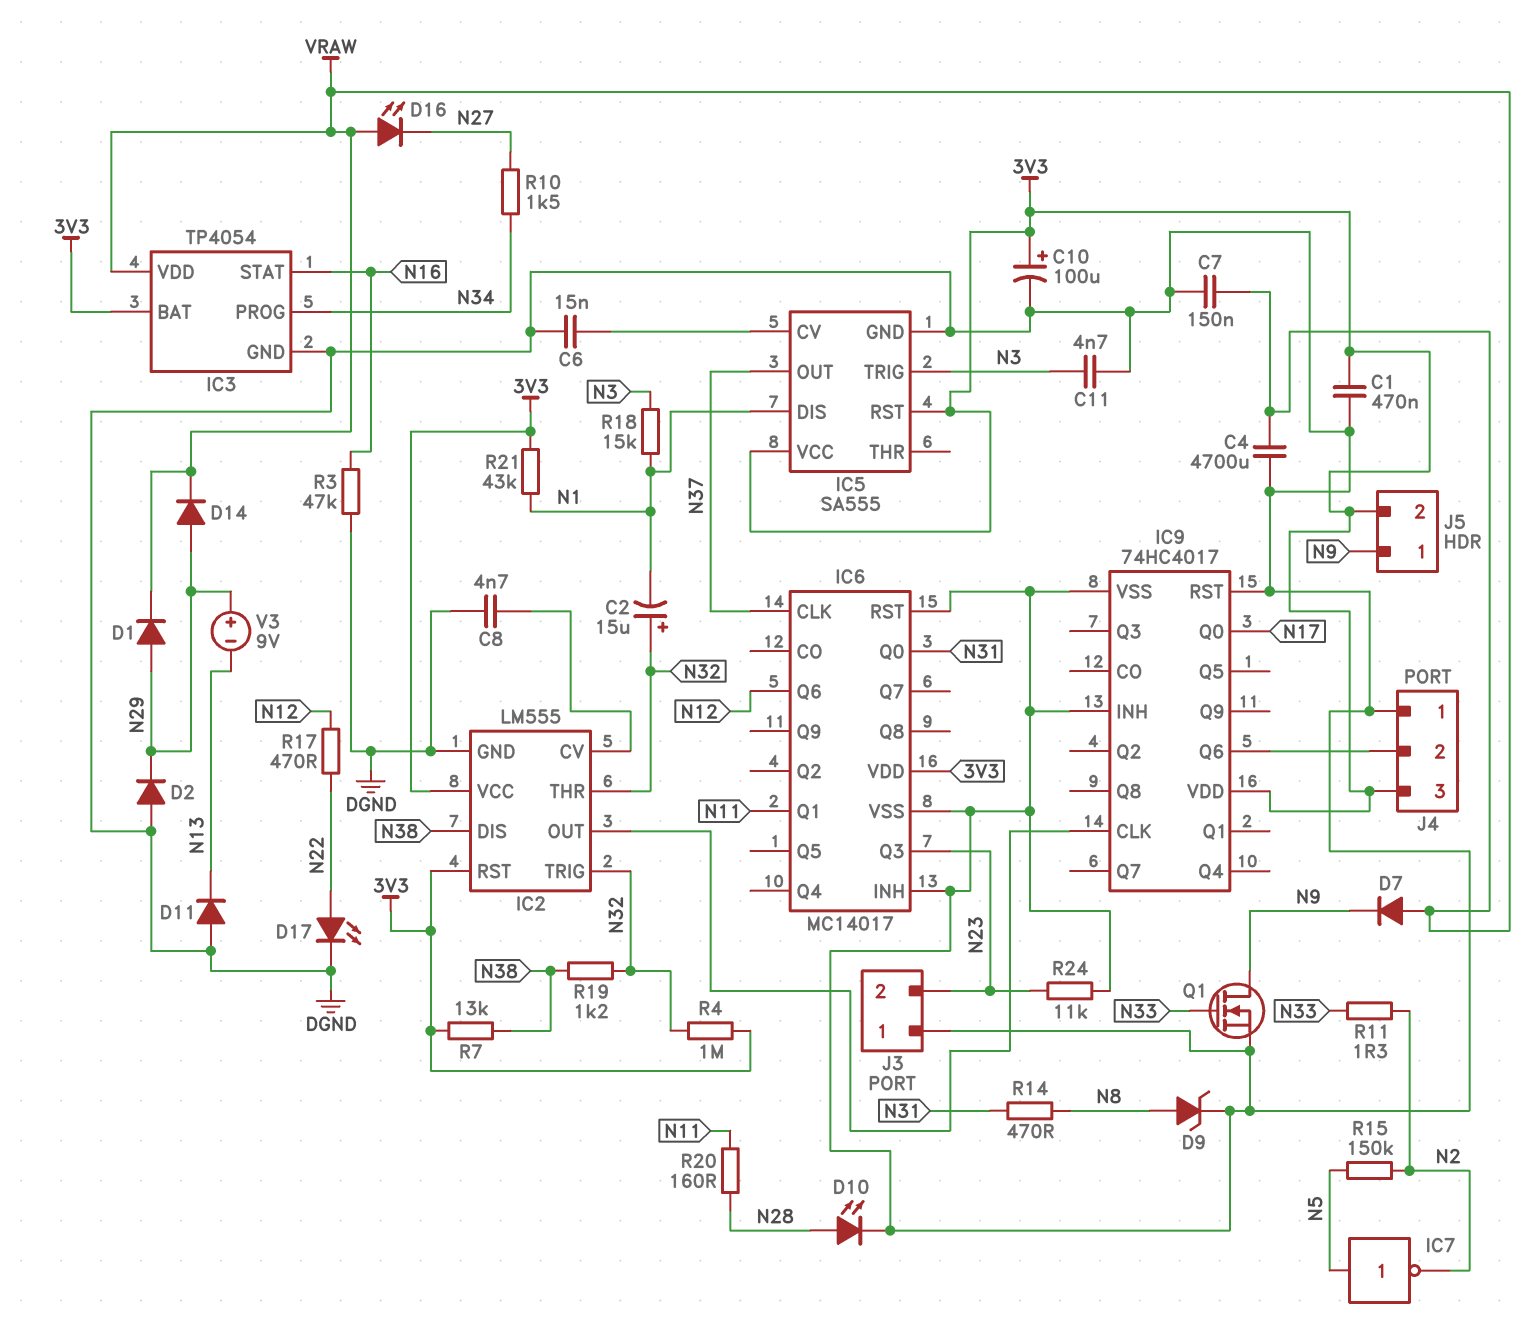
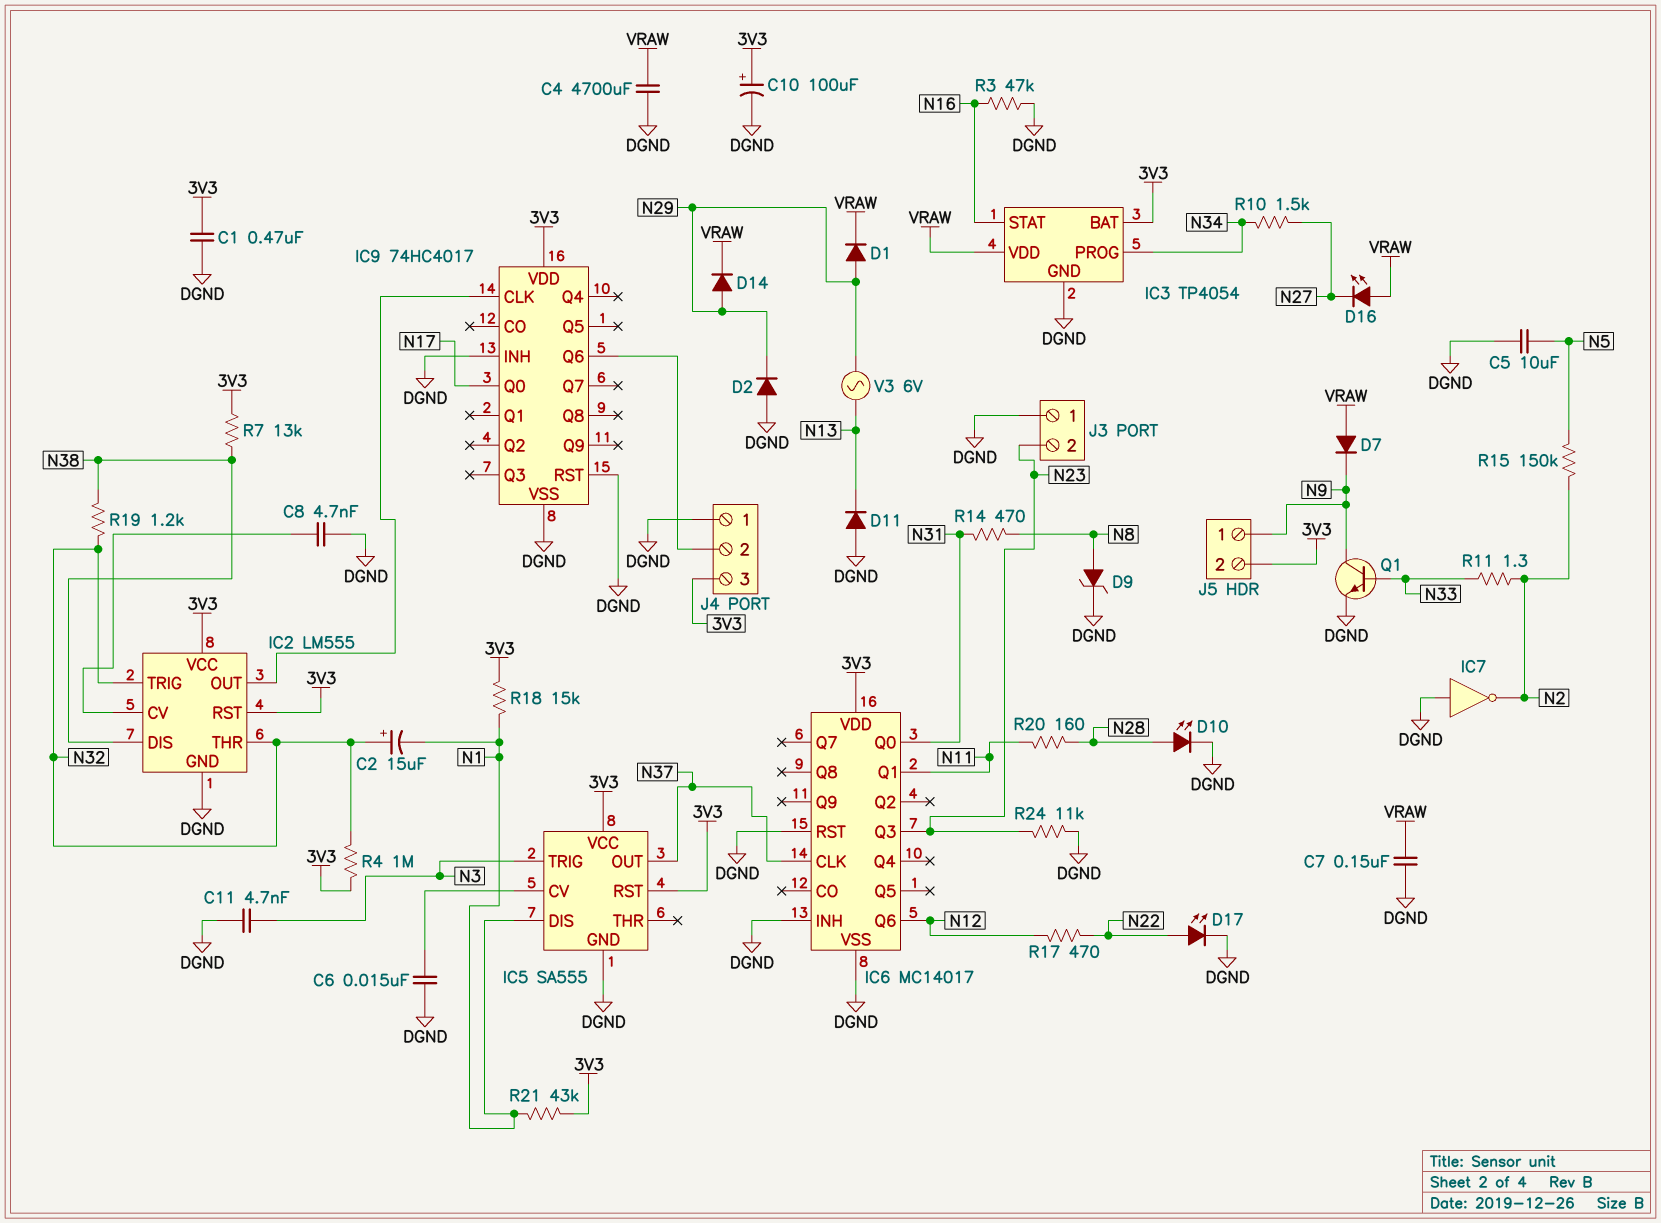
C5: none -> 10uF (DGND, N5)
IC7: NOT (in N5, out N2) -> NOT (in DGND, out N2)
Q1: NMOS (G N33, D N9, S DGND) -> NPN (B N33, C N9, E DGND)
R18: 15k (N1, N3) -> 15k (3V3, N1)
V3: 9V (plus N29, minus N13) -> AC 6V (N13, N29)

